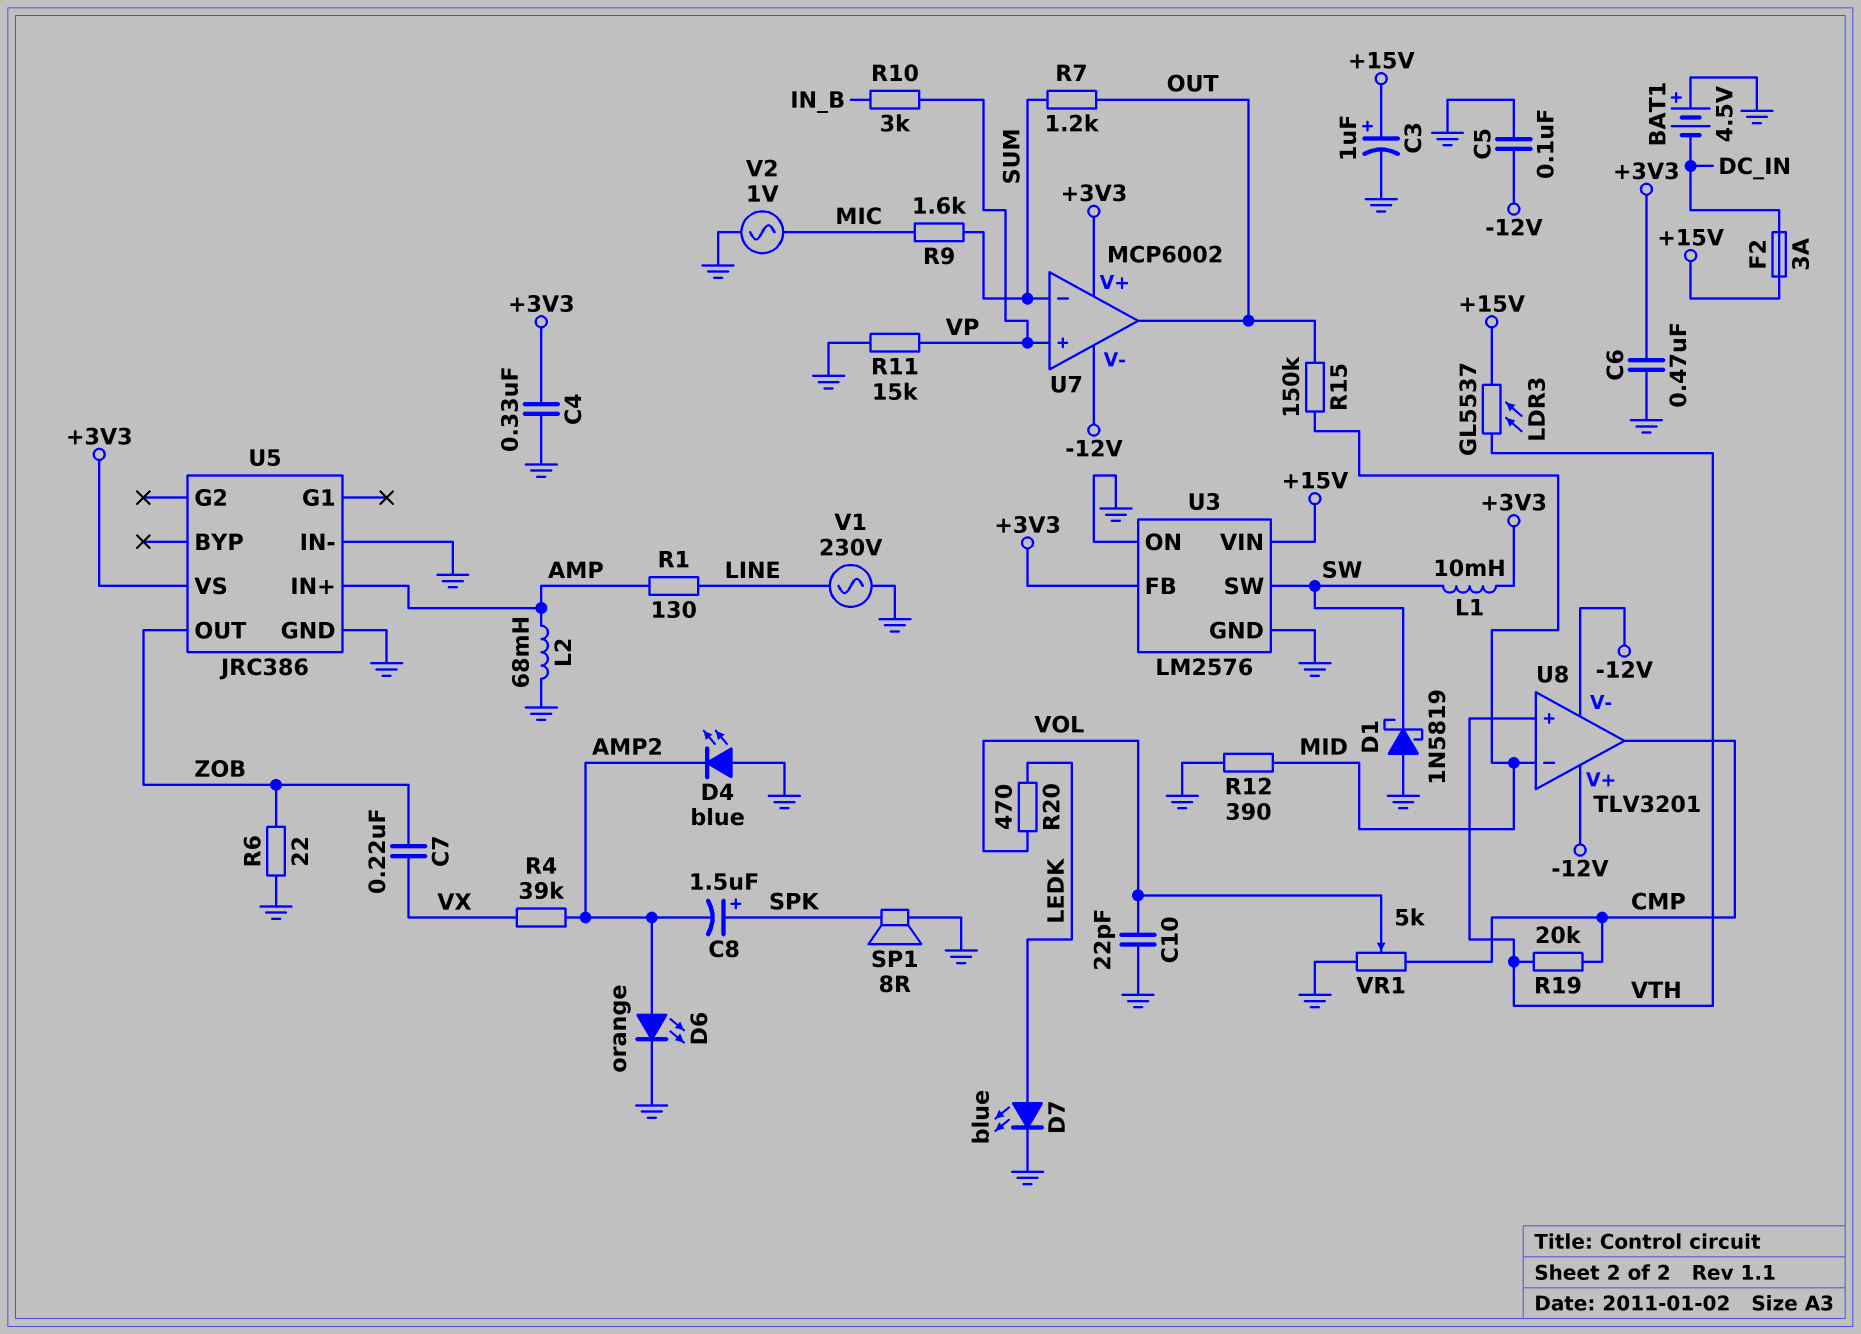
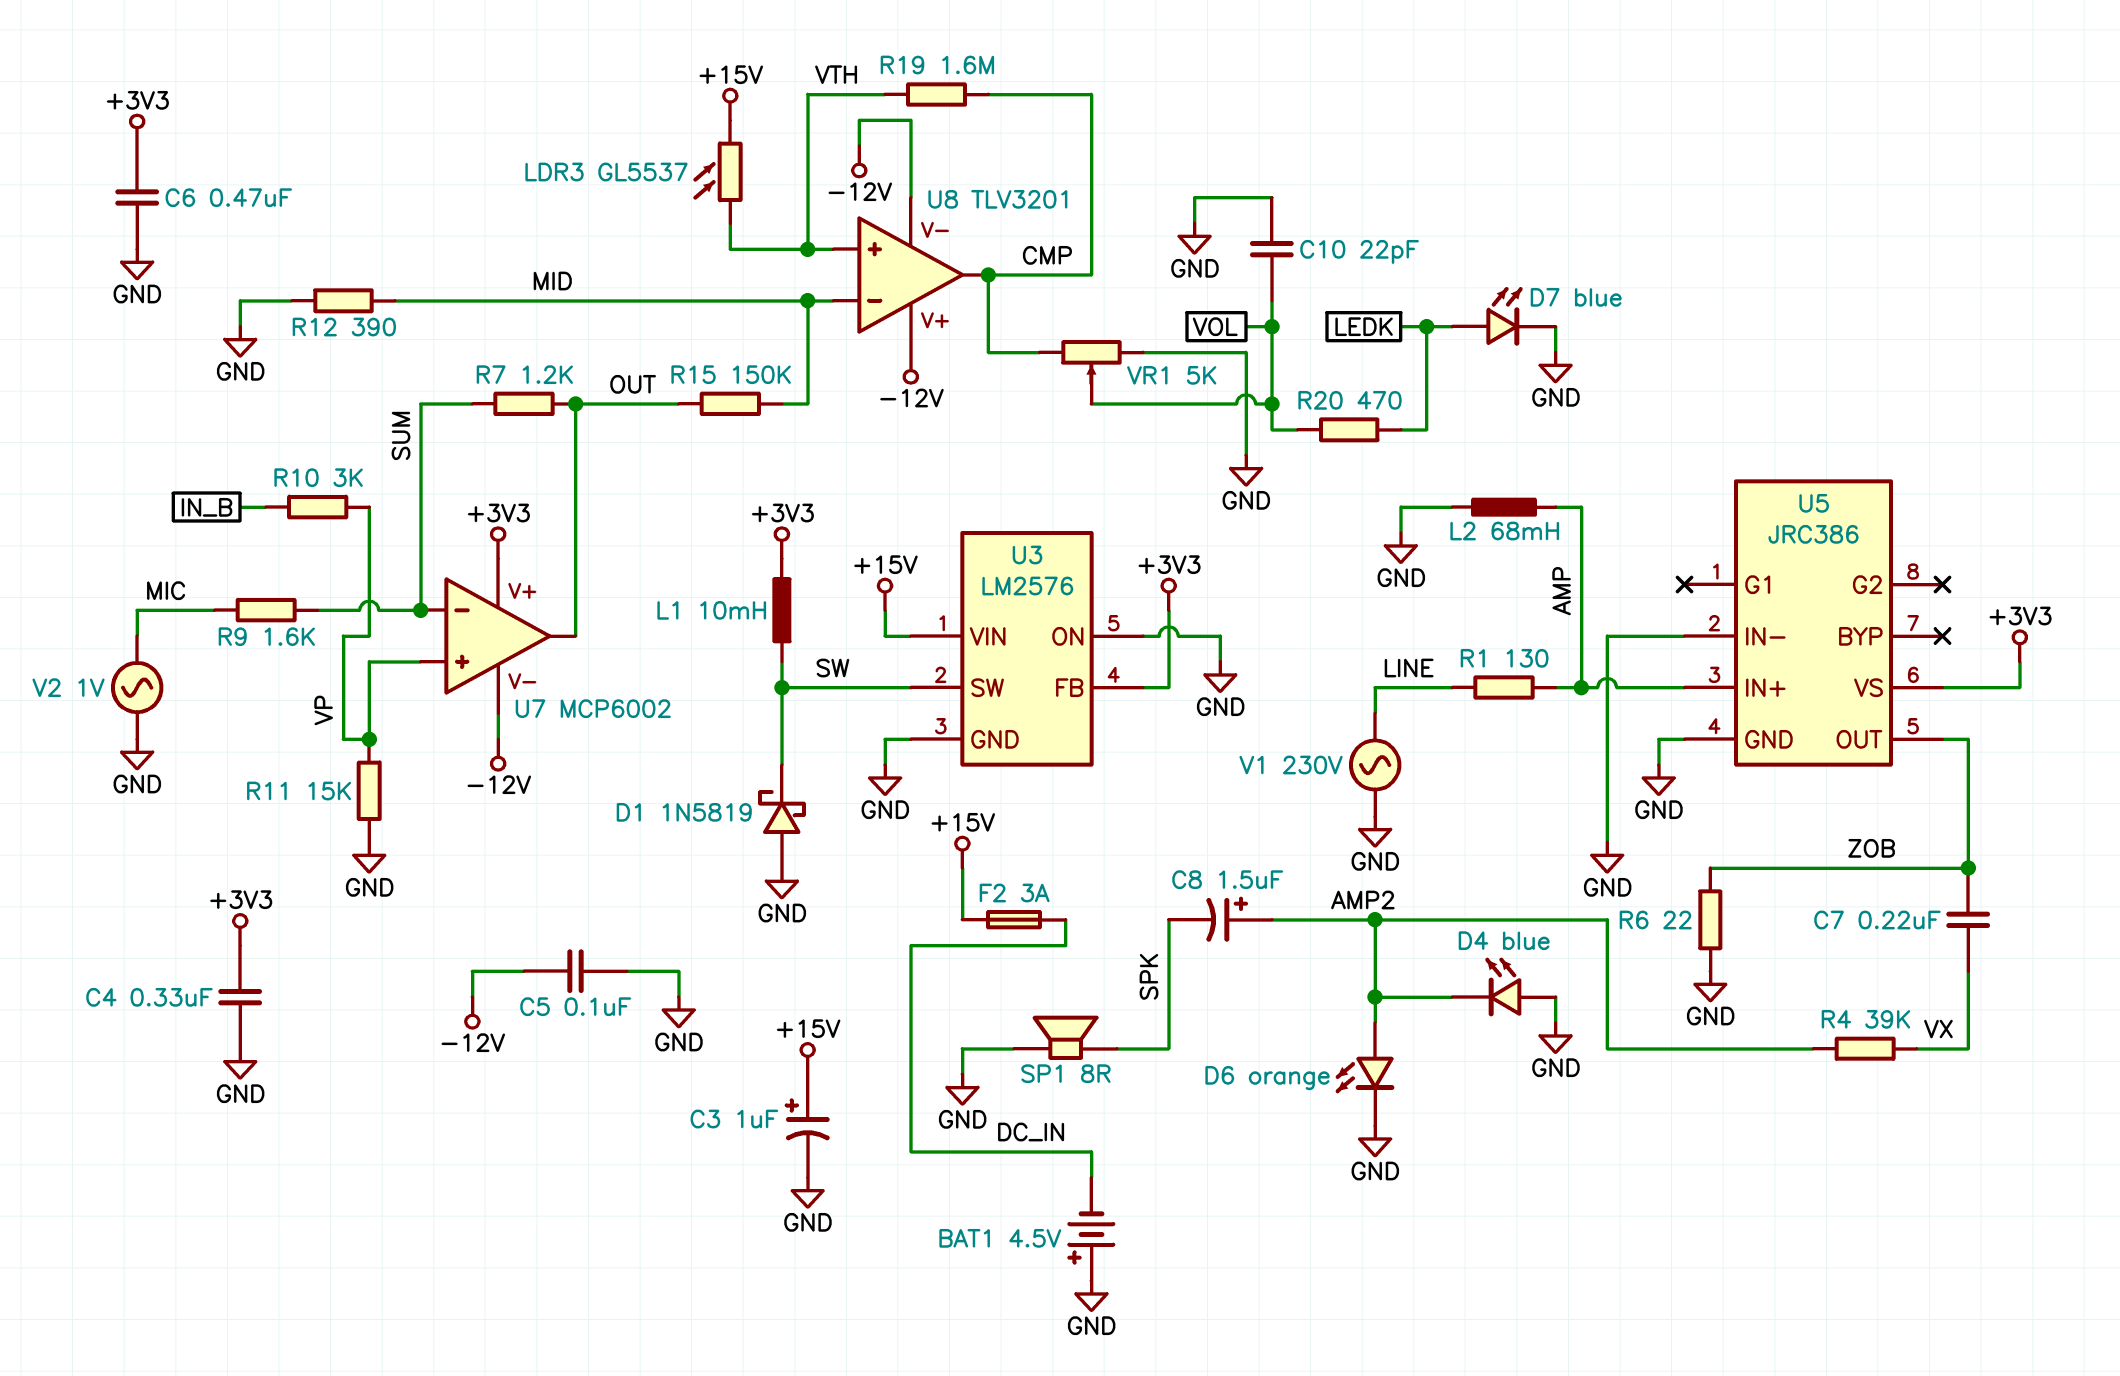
C8: 1.5uF (plus SPK, minus AMP2) -> 1.5uF (plus AMP2, minus SPK)
R19: 20k (CMP, VTH) -> 1.6M (CMP, VTH)

